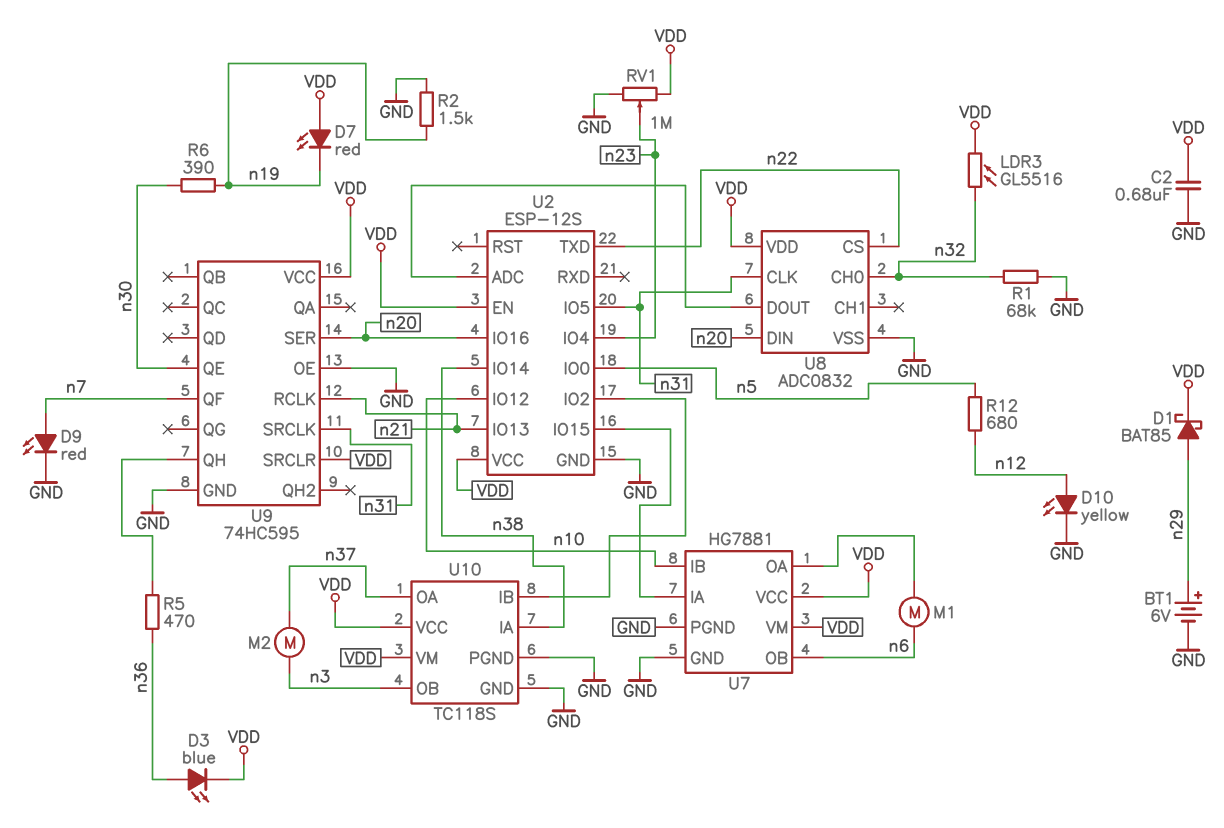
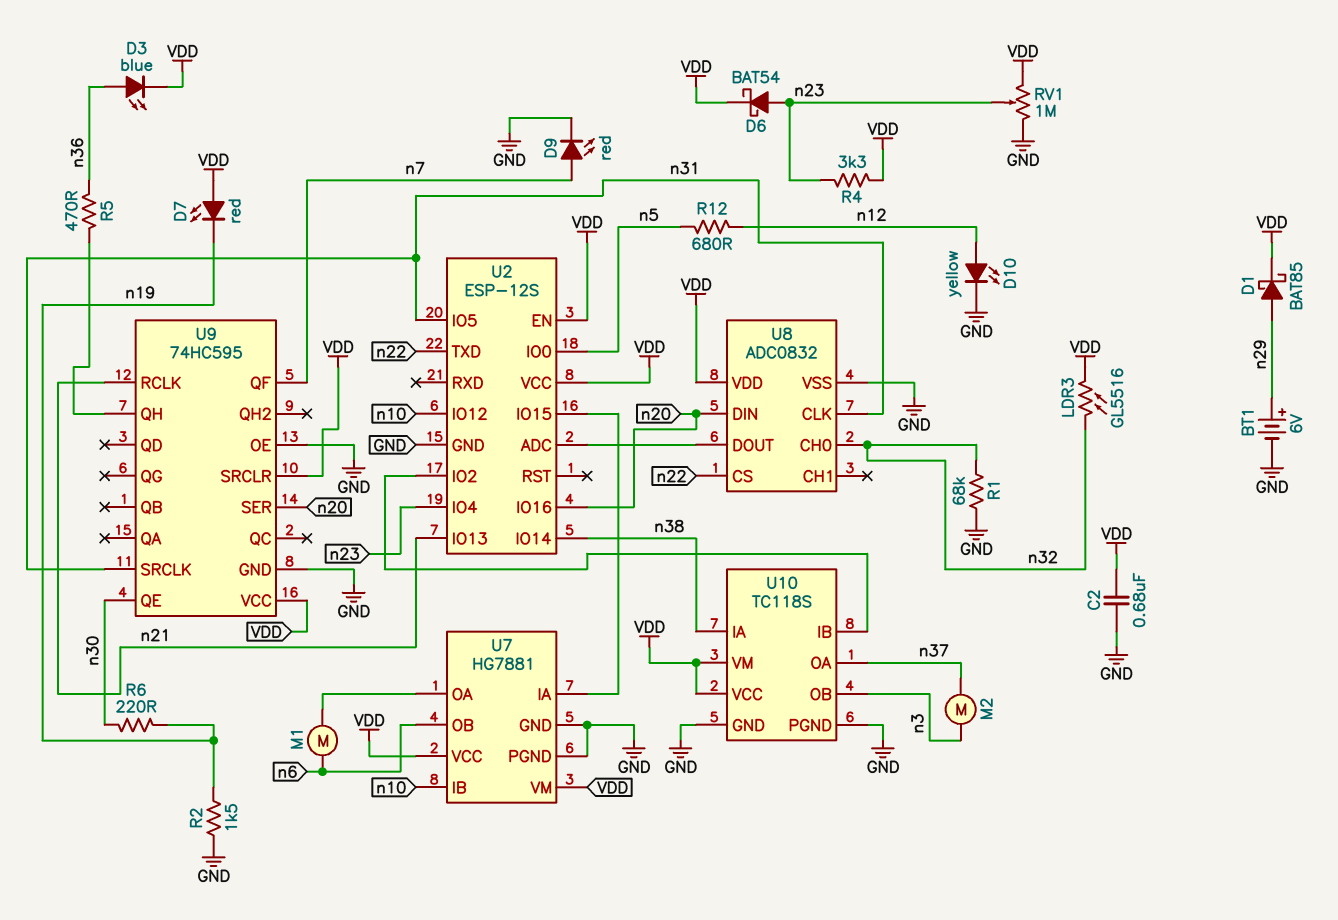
D6: none -> schottky BAT54 (A n23, K VDD)
R4: none -> 3.3k (VDD, n23)
R6: 390 (n19, n30) -> 220 (n19, n30)

